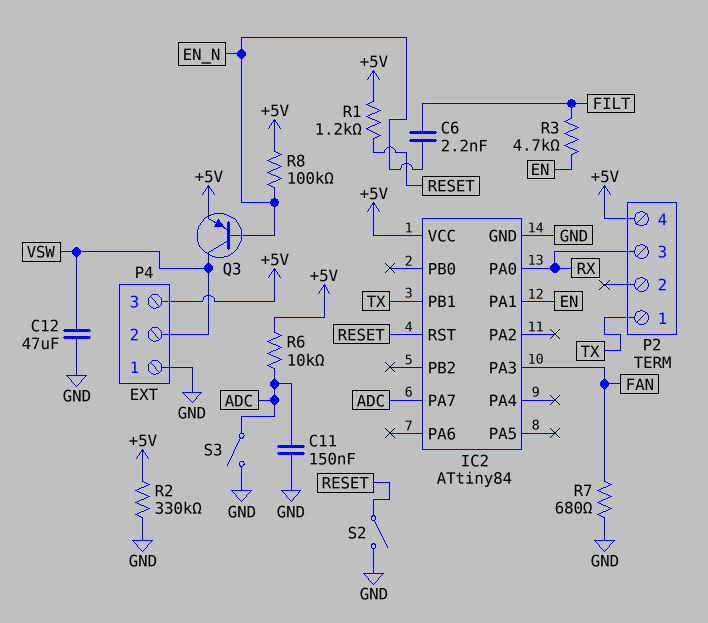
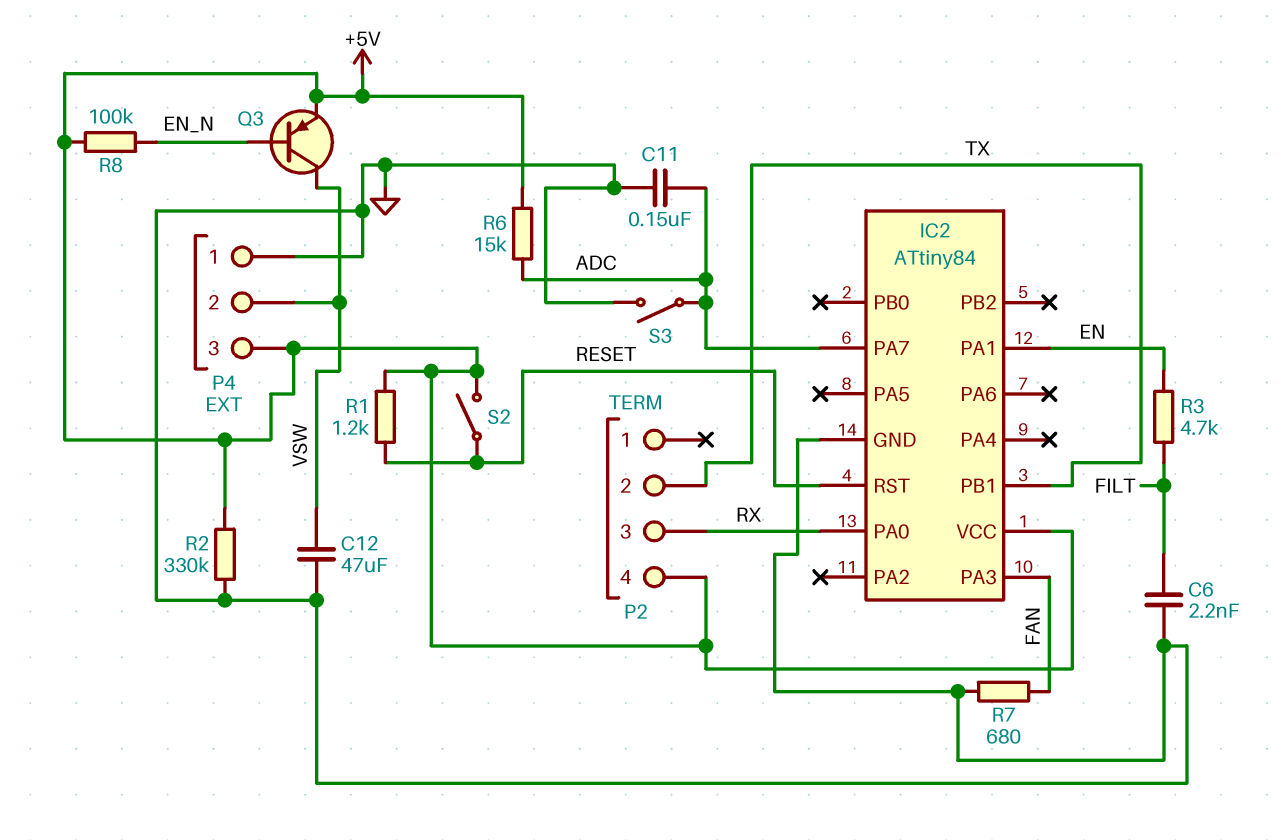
C6: 2.2nF (EN_N, FILT) -> 2.2nF (FILT, GND)
P2 pin 1: TX -> none
P2 pin 2: none -> TX
R6: 10k (+5V, ADC) -> 15k (+5V, ADC)
S2: switch (GND, RESET) -> switch (+5V, RESET)

